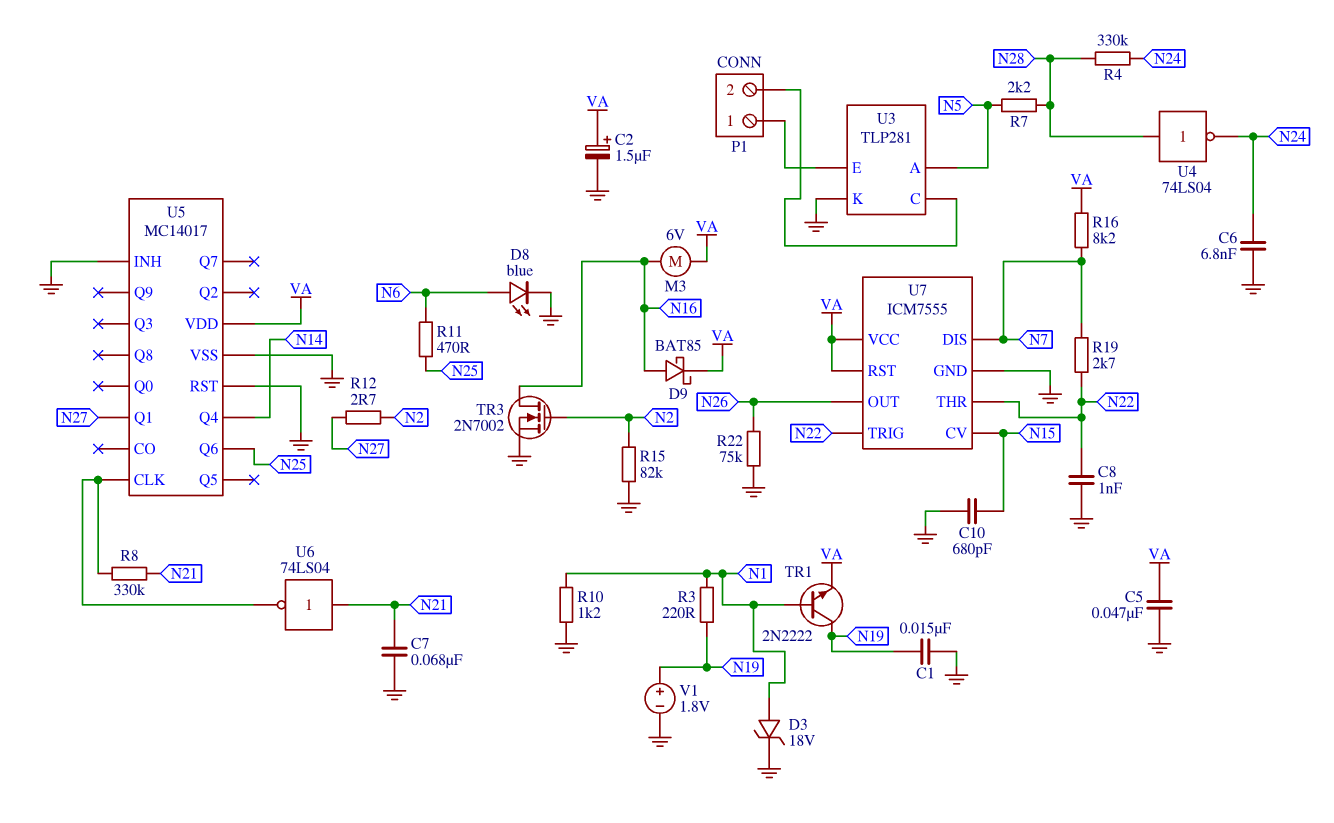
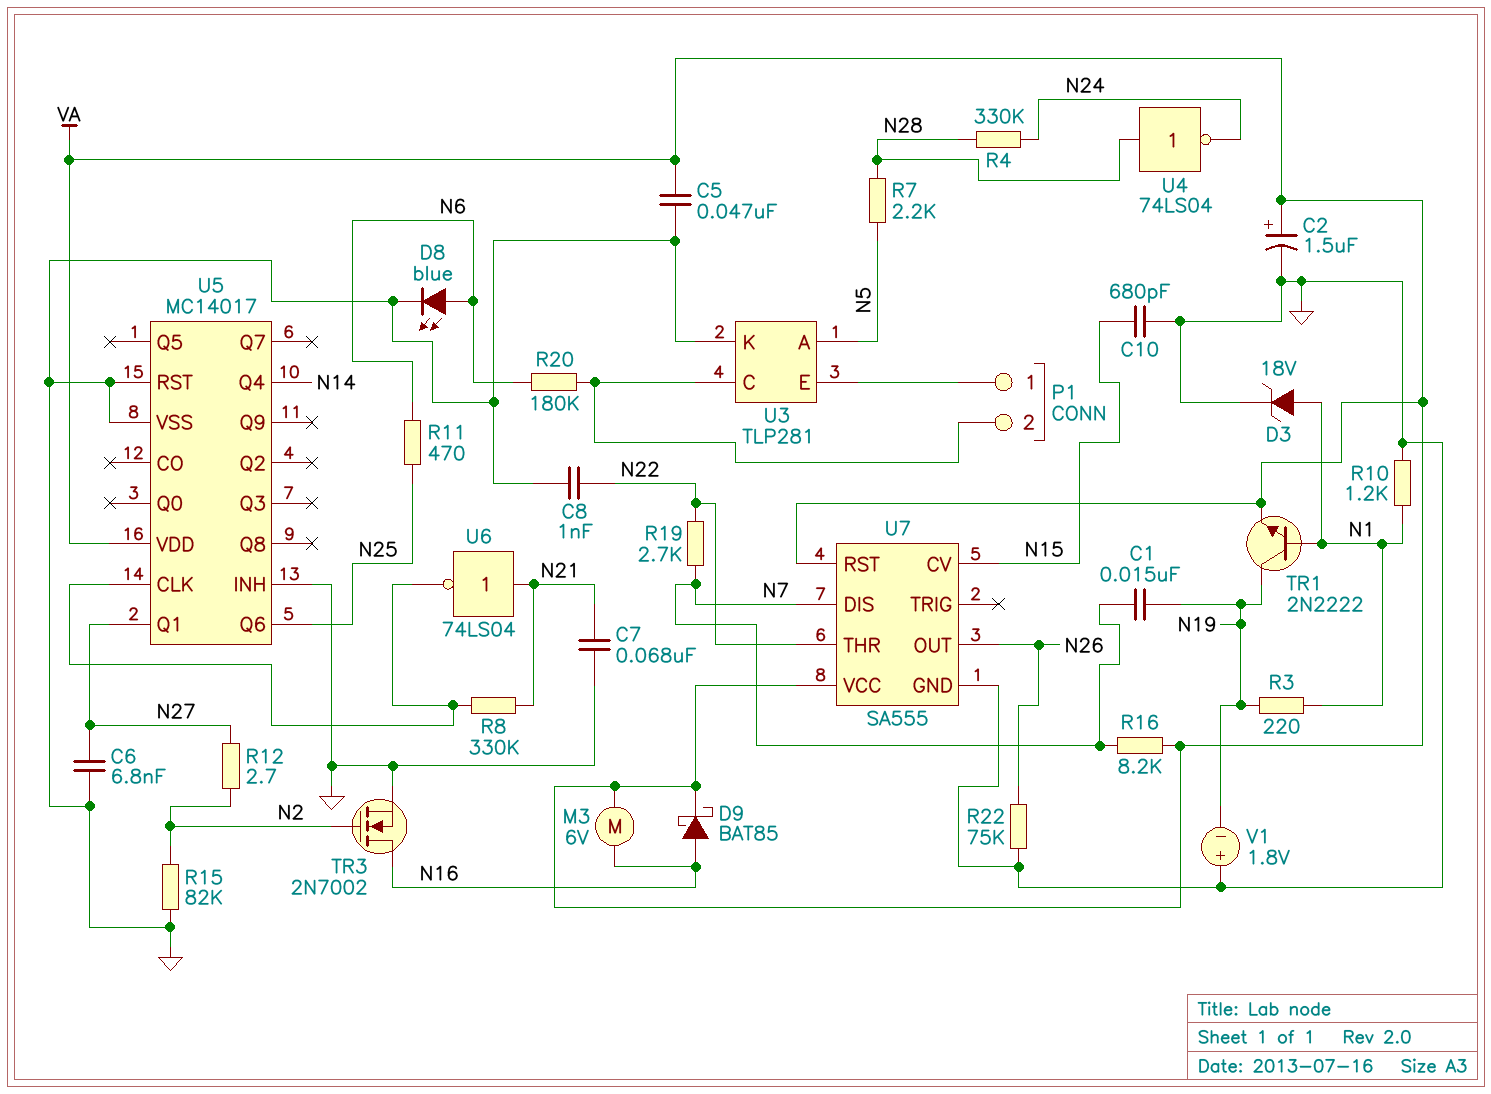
C1: 15nF (GND, N19) -> 15nF (N7, N19)
C6: 6.8nF (GND, N24) -> 6.8nF (GND, N27)
R20: none -> 180k (N6, P1/2)
U7: ICM7555 -> SA555
U7 pin TRIG: N22 -> none
V1: 1.8V (plus N19, minus GND) -> 1.8V (plus GND, minus N19)

